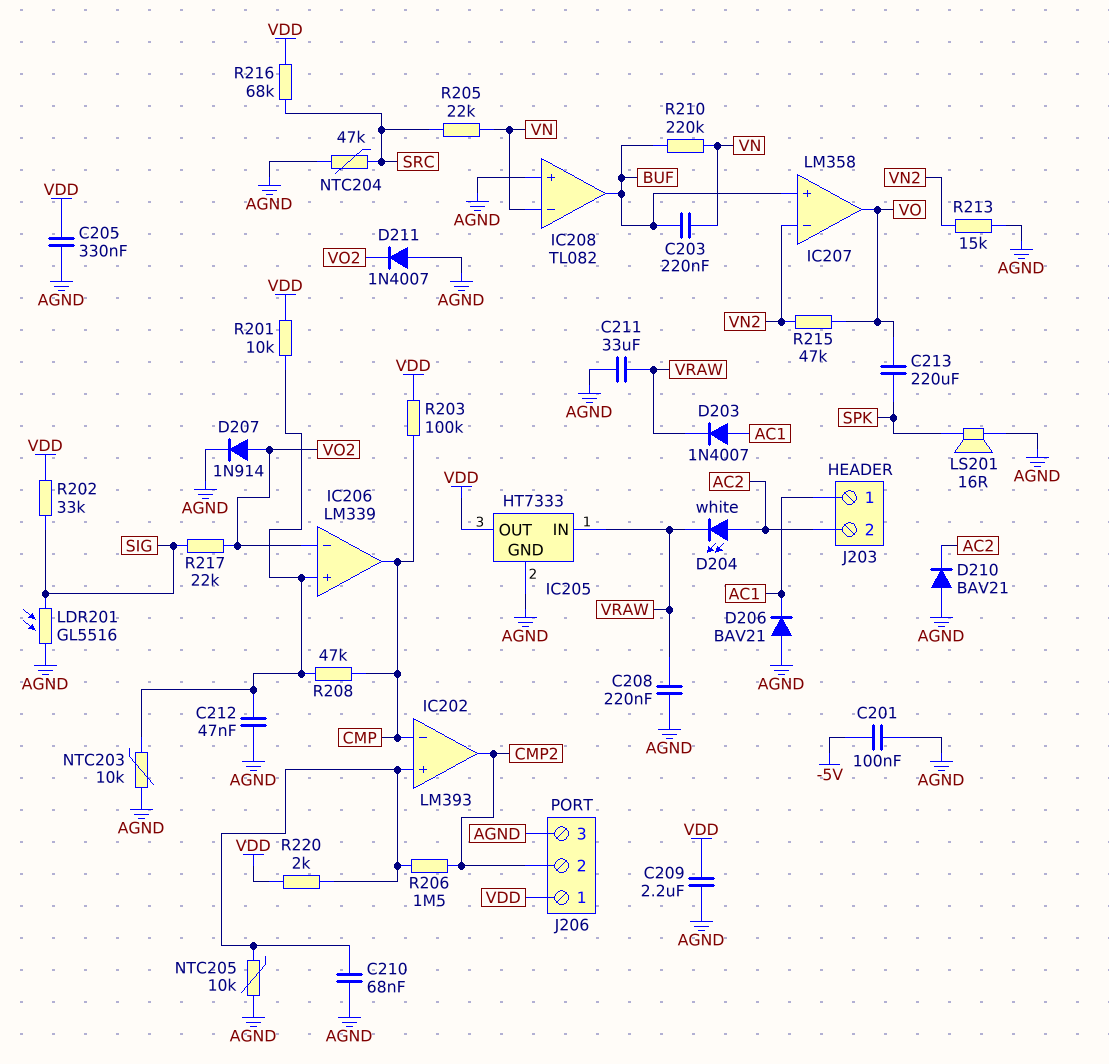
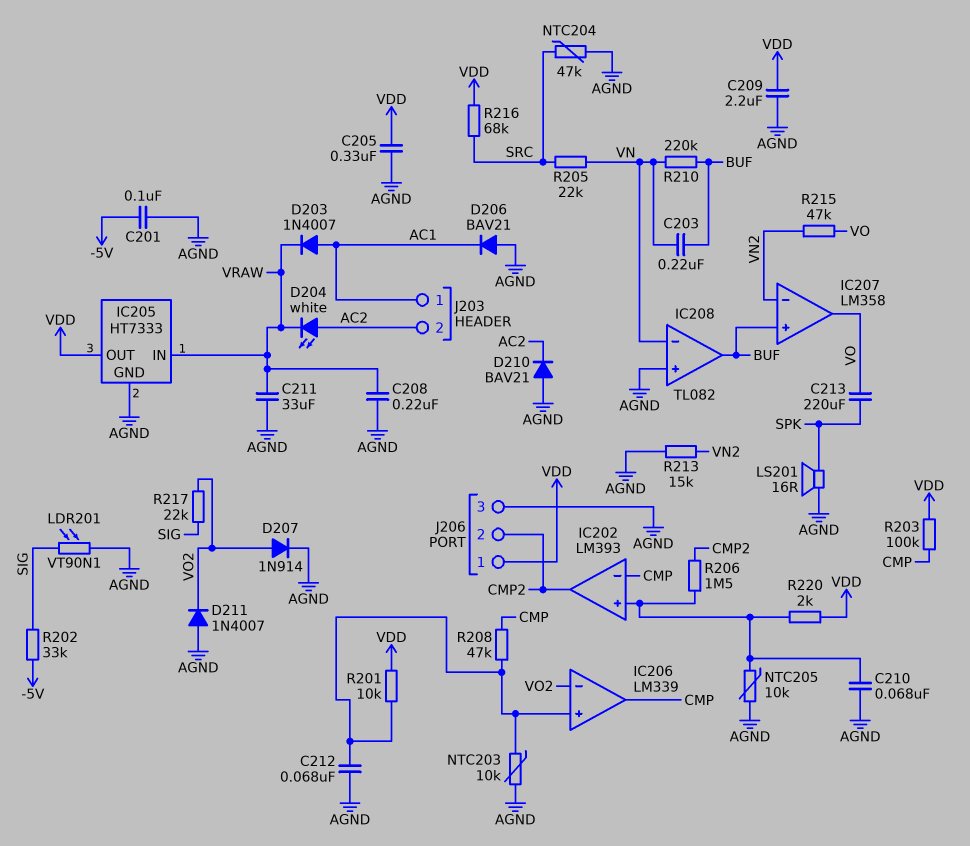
C212: 47nF (AGND, IC206/in+) -> 68nF (AGND, IC206/in+)
LDR201: GL5516 (AGND, SIG) -> VT90N1 (AGND, SIG)
R202: 33k (SIG, VDD) -> 33k (-5V, SIG)

